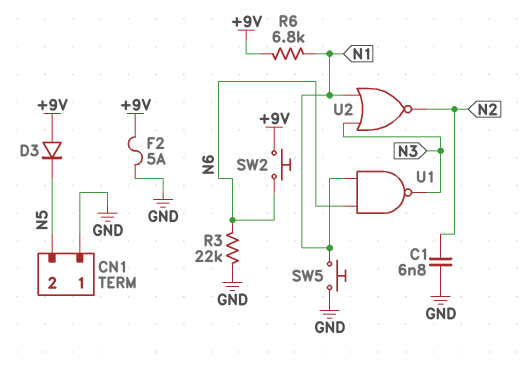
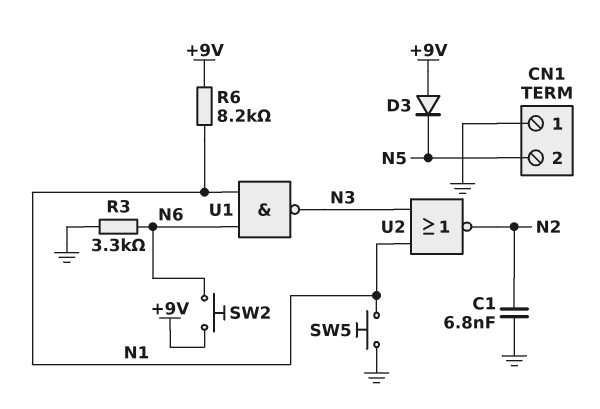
F2: 5A (+9V, GND) -> none
R3: 22k (GND, N6) -> 3.3k (GND, N6)
R6: 6.8k (+9V, N1) -> 8.2k (+9V, N1)

